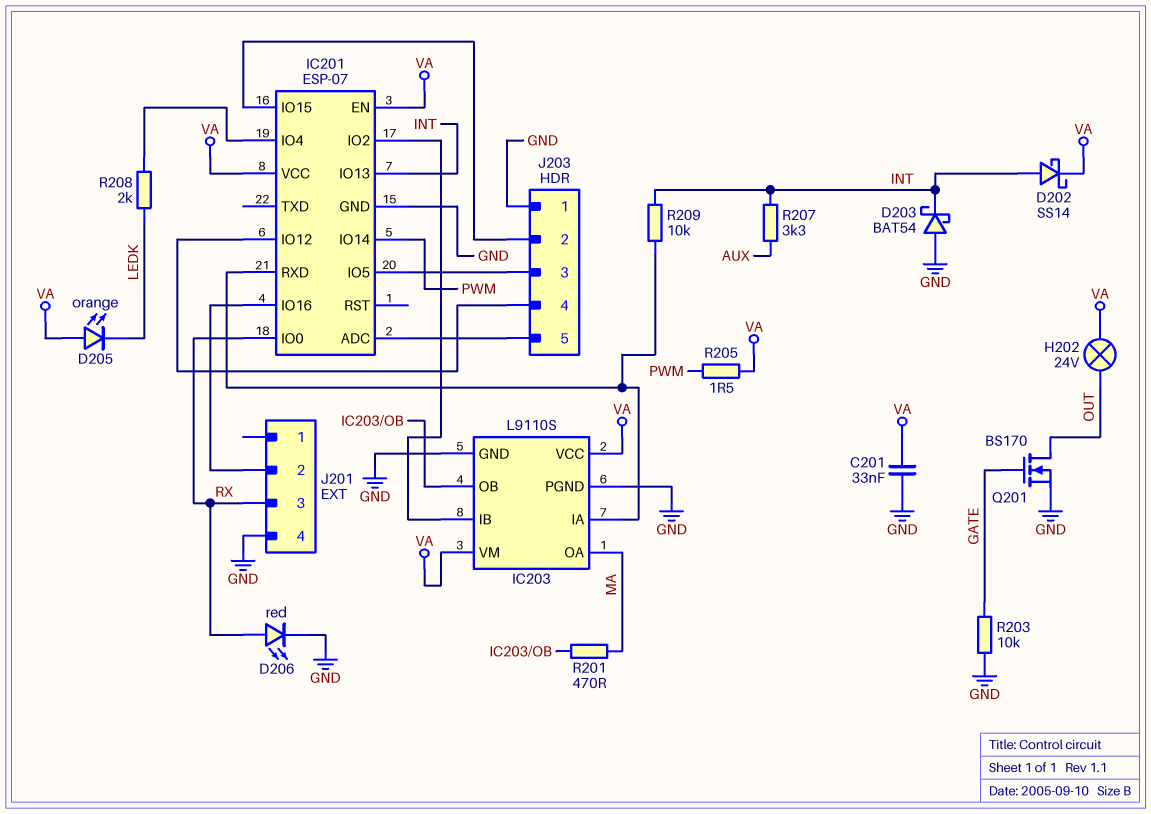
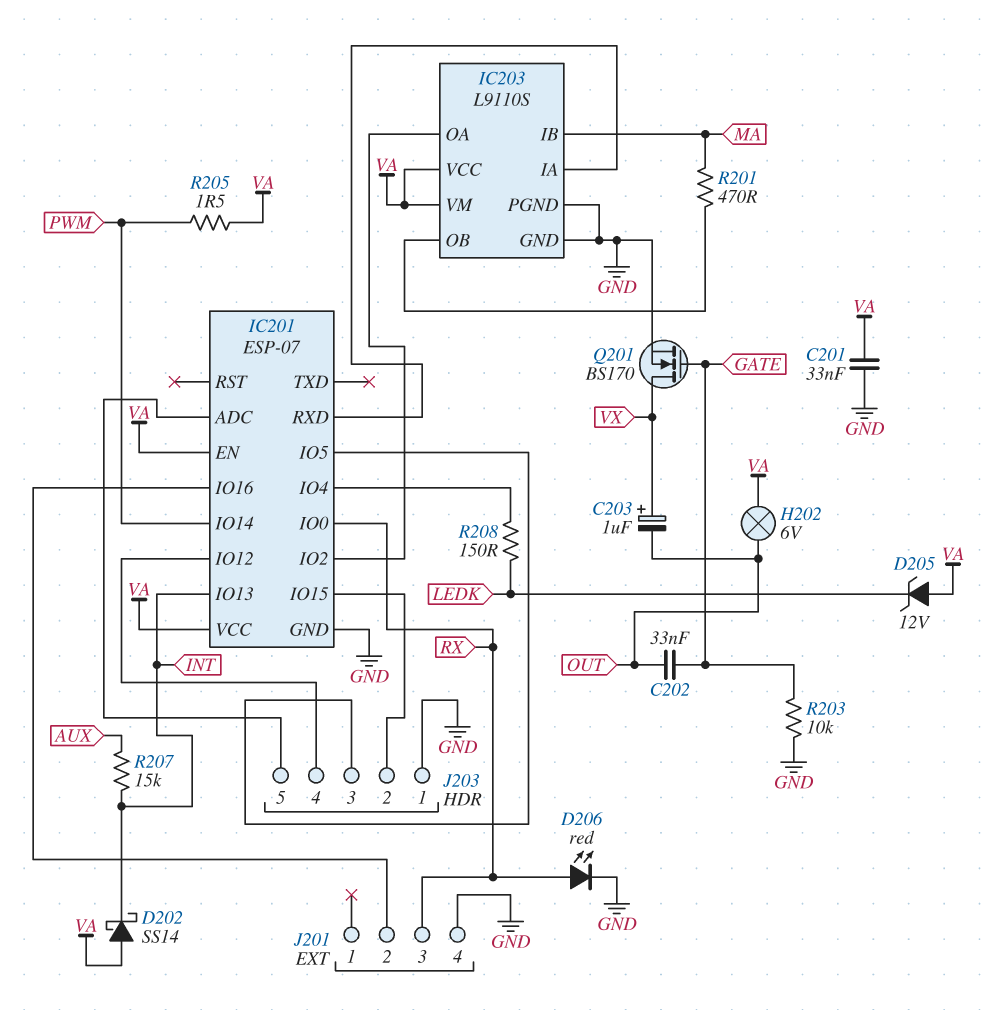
C202: none -> 33nF (GATE, OUT)
C203: none -> 1uF (plus VX, minus OUT)
D202: schottky SS14 (A INT, K VA) -> schottky SS14 (A VA, K INT)
D203: schottky BAT54 (A GND, K INT) -> none
D205: LED orange (A VA, K LEDK) -> zener 12V (A VA, K LEDK)
H202: lamp 24V (OUT, VA) -> lamp 6V (OUT, VA)
IC203 pin IB: IC201/IO2 -> MA
IC203 pin OA: MA -> IC201/IO2
Q201: NMOS BS170 (G GATE, D OUT, S GND) -> NMOS BS170 (G GATE, D VX, S GND)
R207: 3.3k (AUX, INT) -> 15k (AUX, INT)
R208: 2k (IC201/IO4, LEDK) -> 150 (IC201/IO4, LEDK)
R209: 10k (IC201/RXD, INT) -> none

